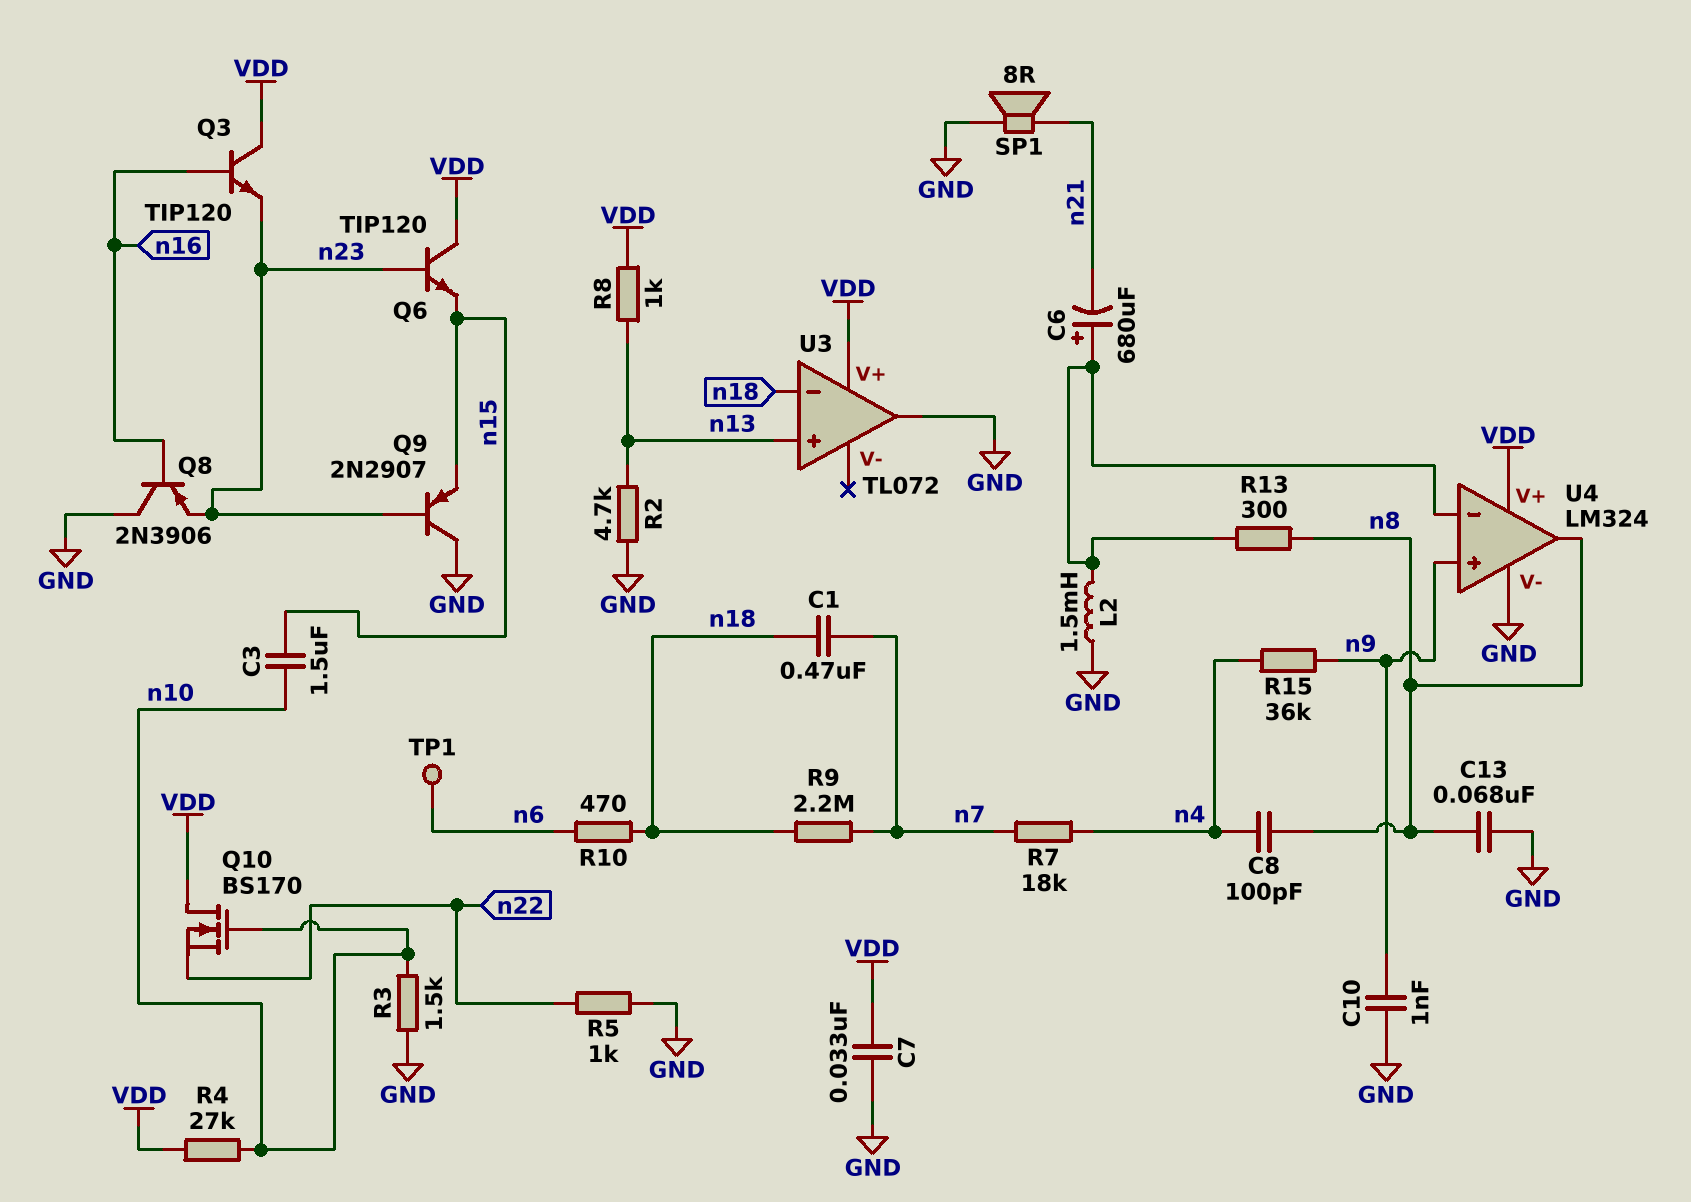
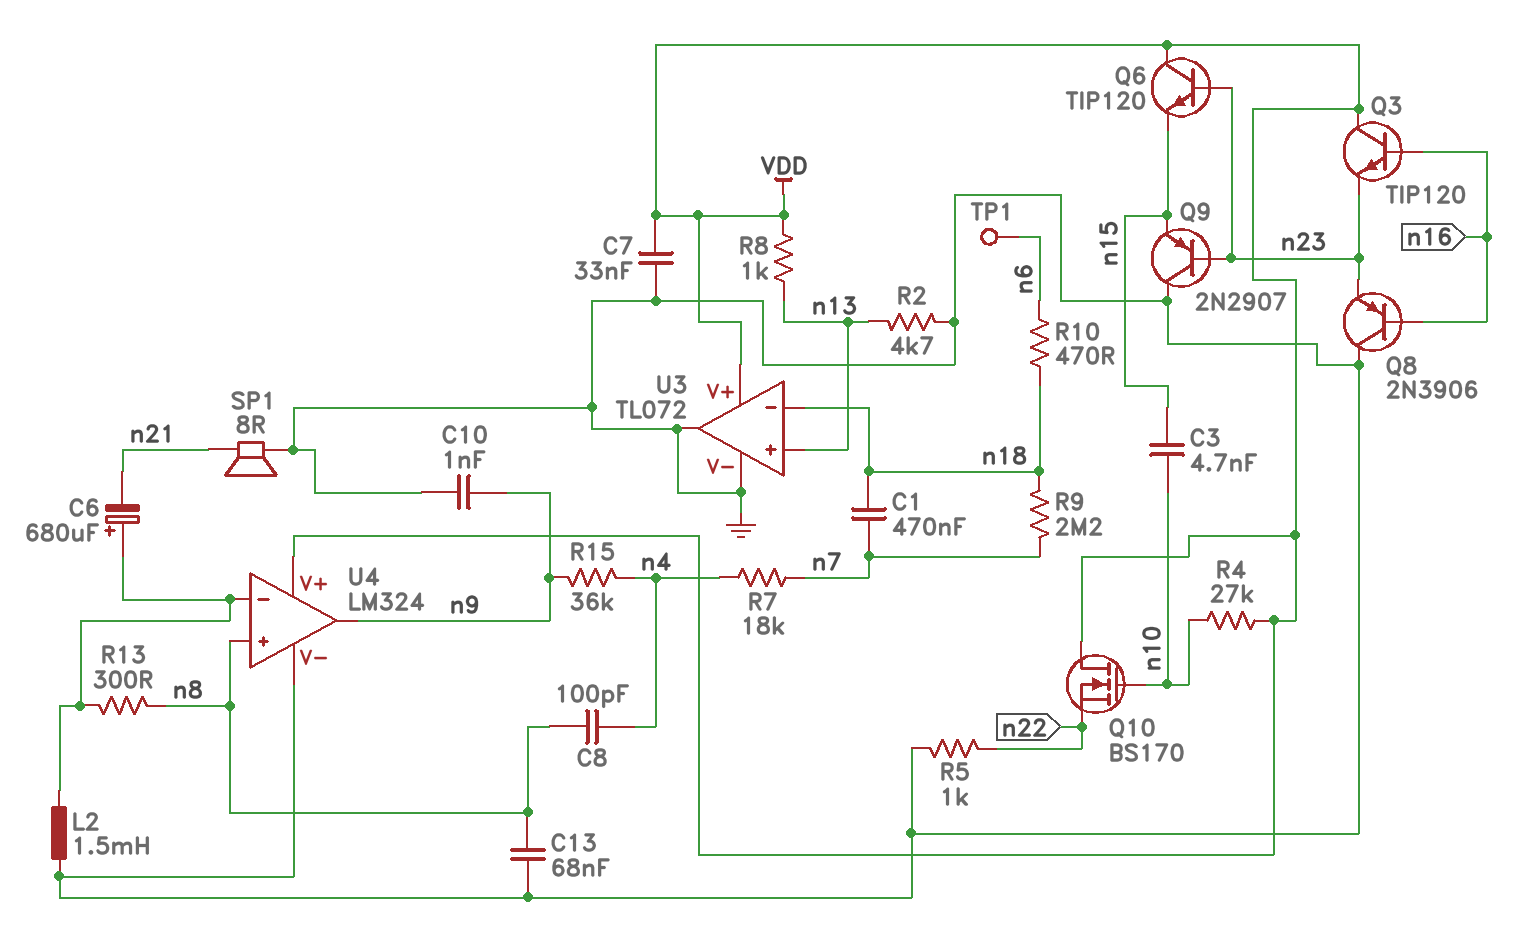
C3: 1.5uF (n10, n15) -> 4.7nF (n10, n15)
R3: 1.5k (GND, n10) -> none
U3 pin V-: none -> GND
U4 pin in+: n9 -> n8
U4 pin out: n8 -> n9

